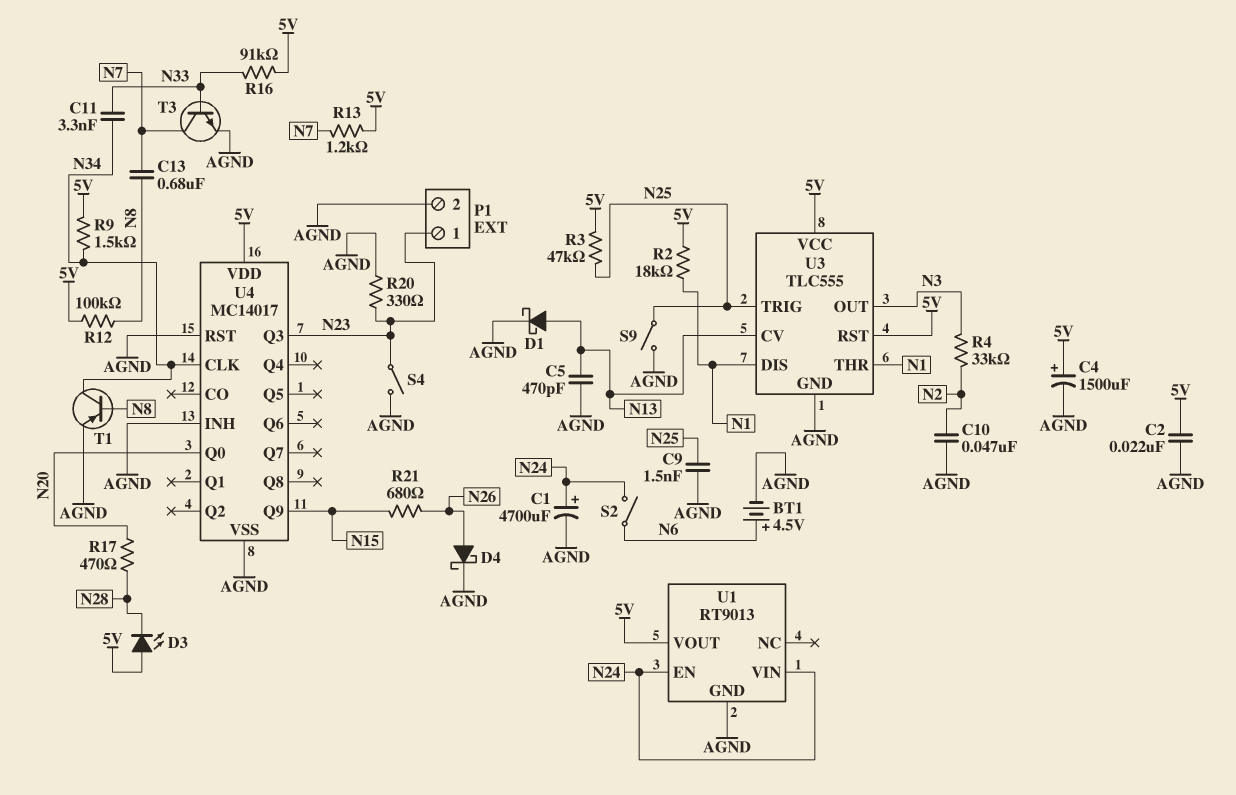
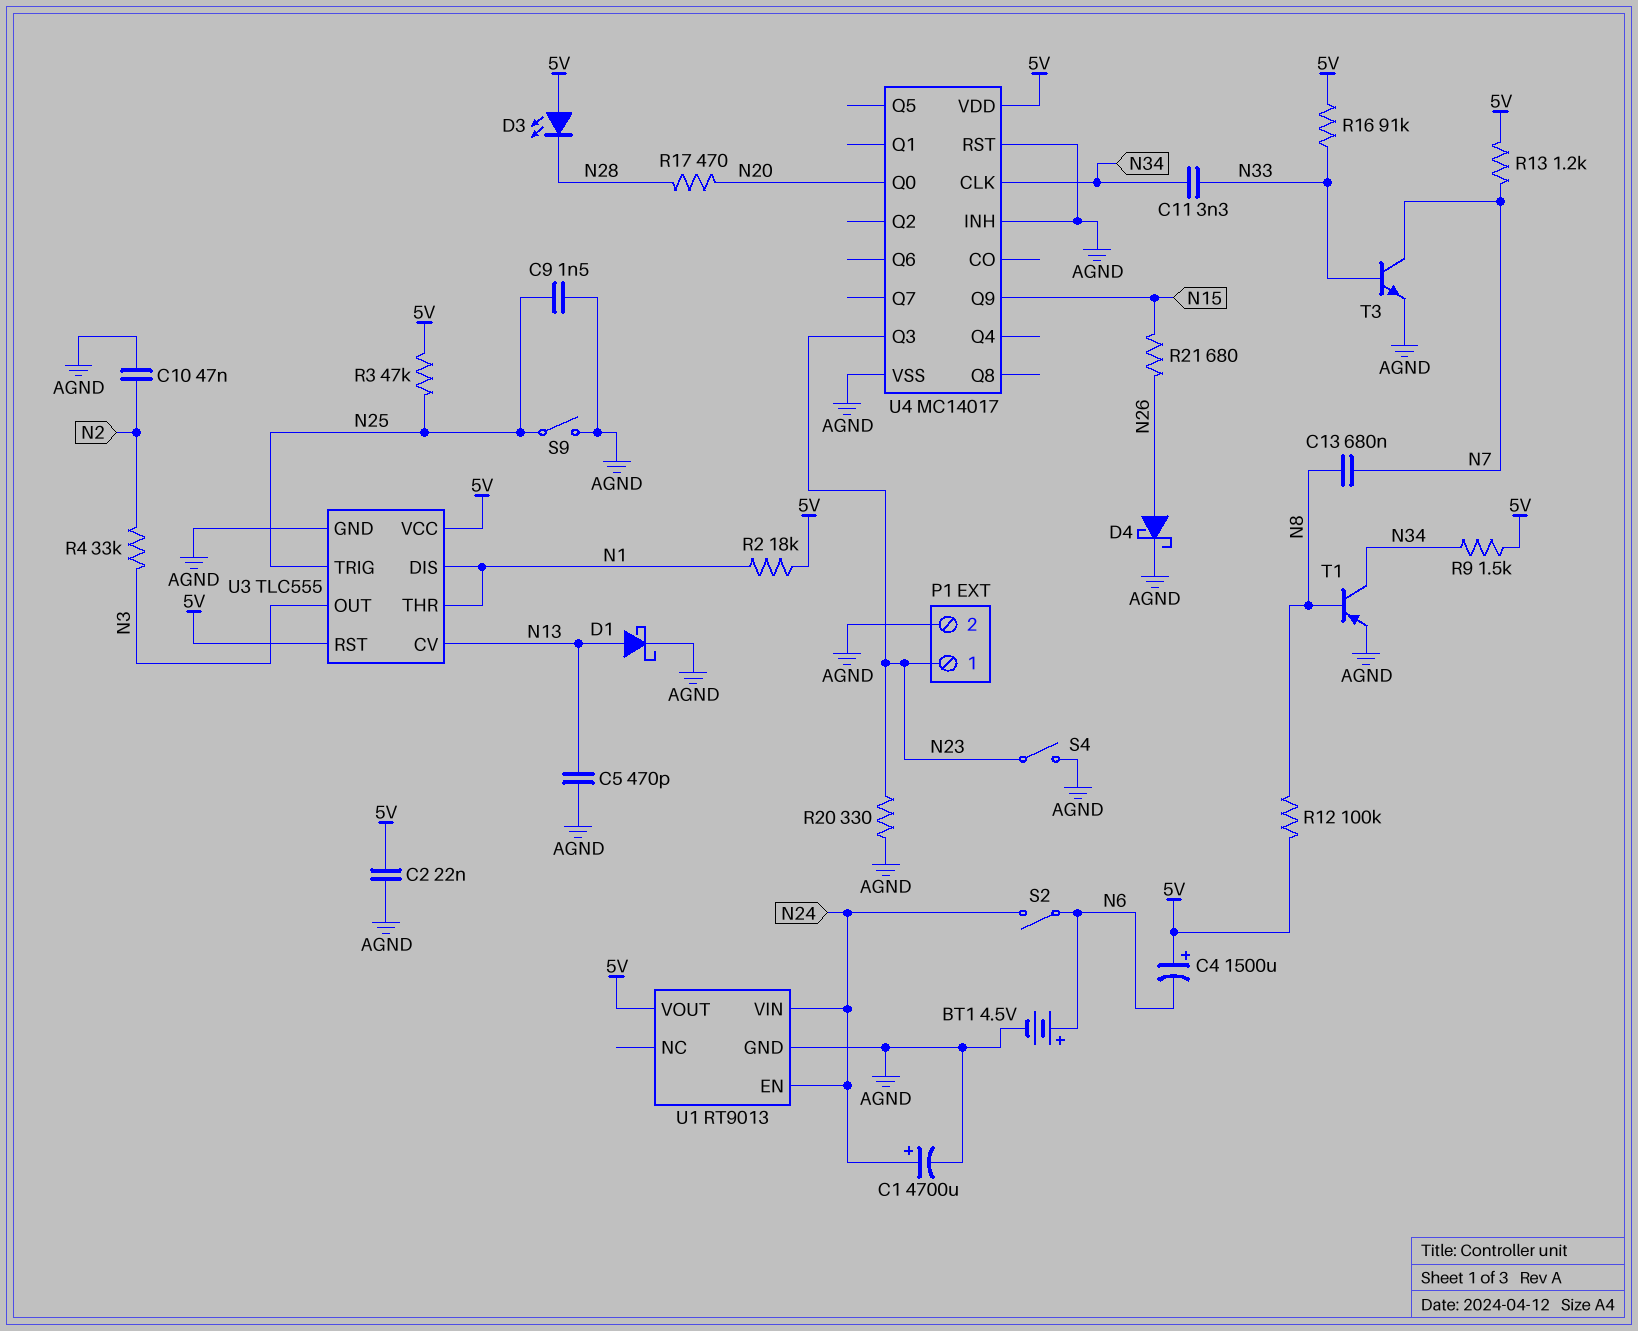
C4: 1500uF (plus 5V, minus AGND) -> 1500uF (plus 5V, minus N6)

